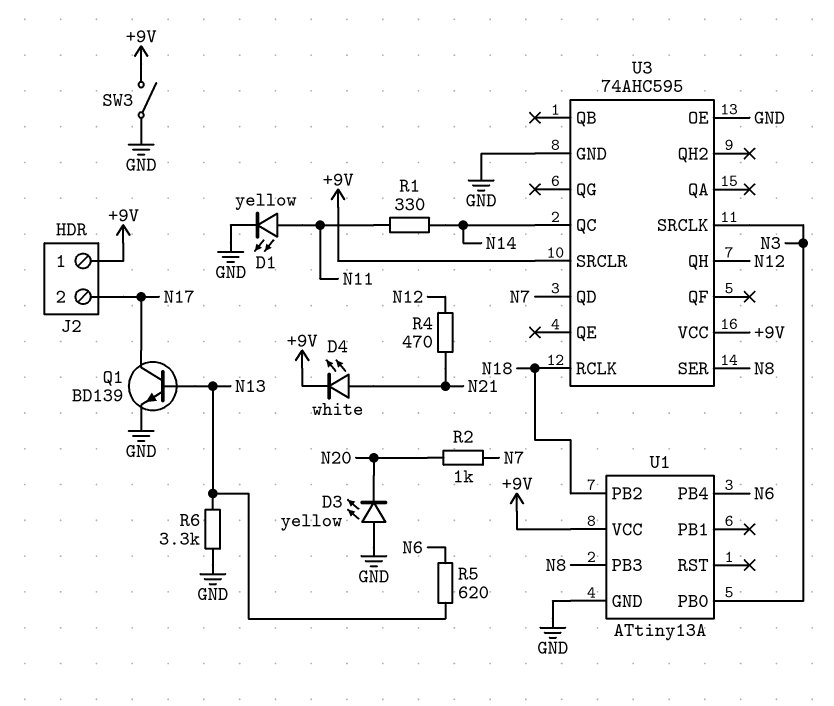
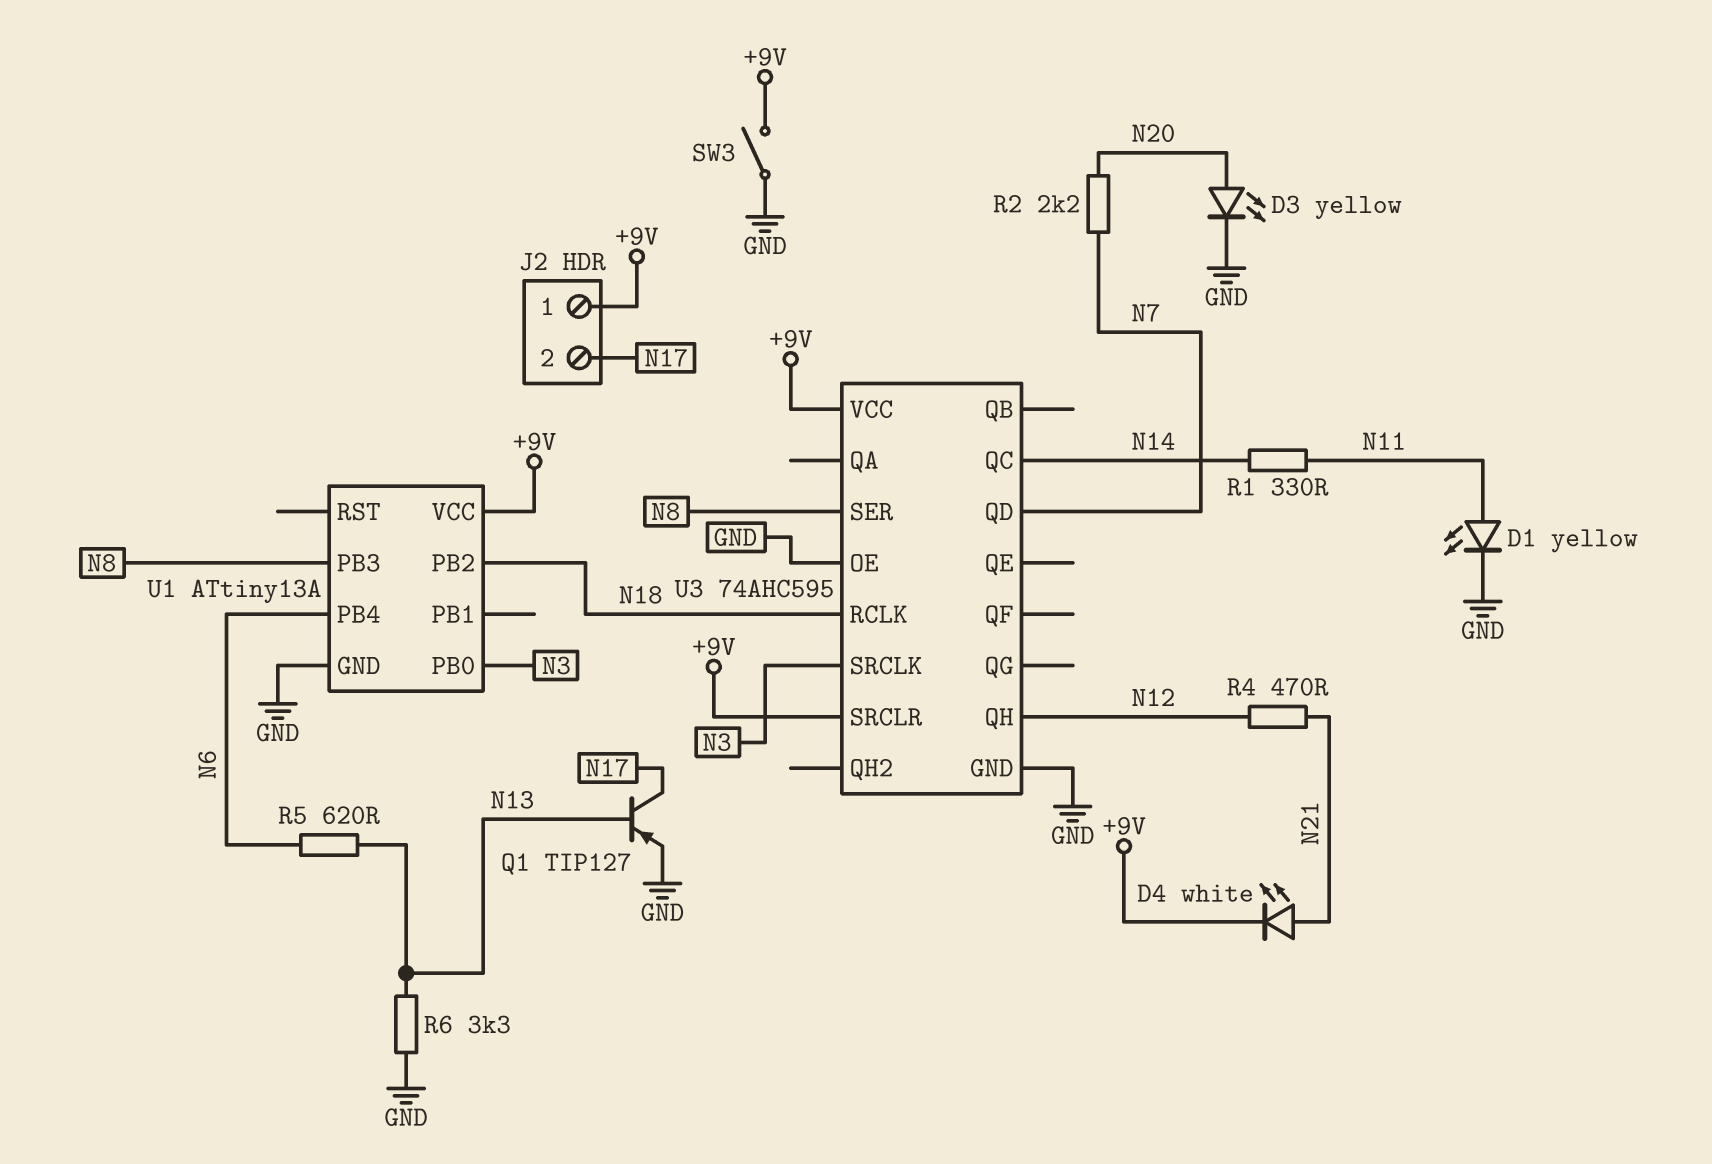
D3: LED yellow (A GND, K N20) -> LED yellow (A N20, K GND)
Q1: NPN BD139 (B N13, C N17, E GND) -> PNP TIP127 (B N13, C N17, E GND)
R2: 1k (N7, N20) -> 2.2k (N7, N20)

